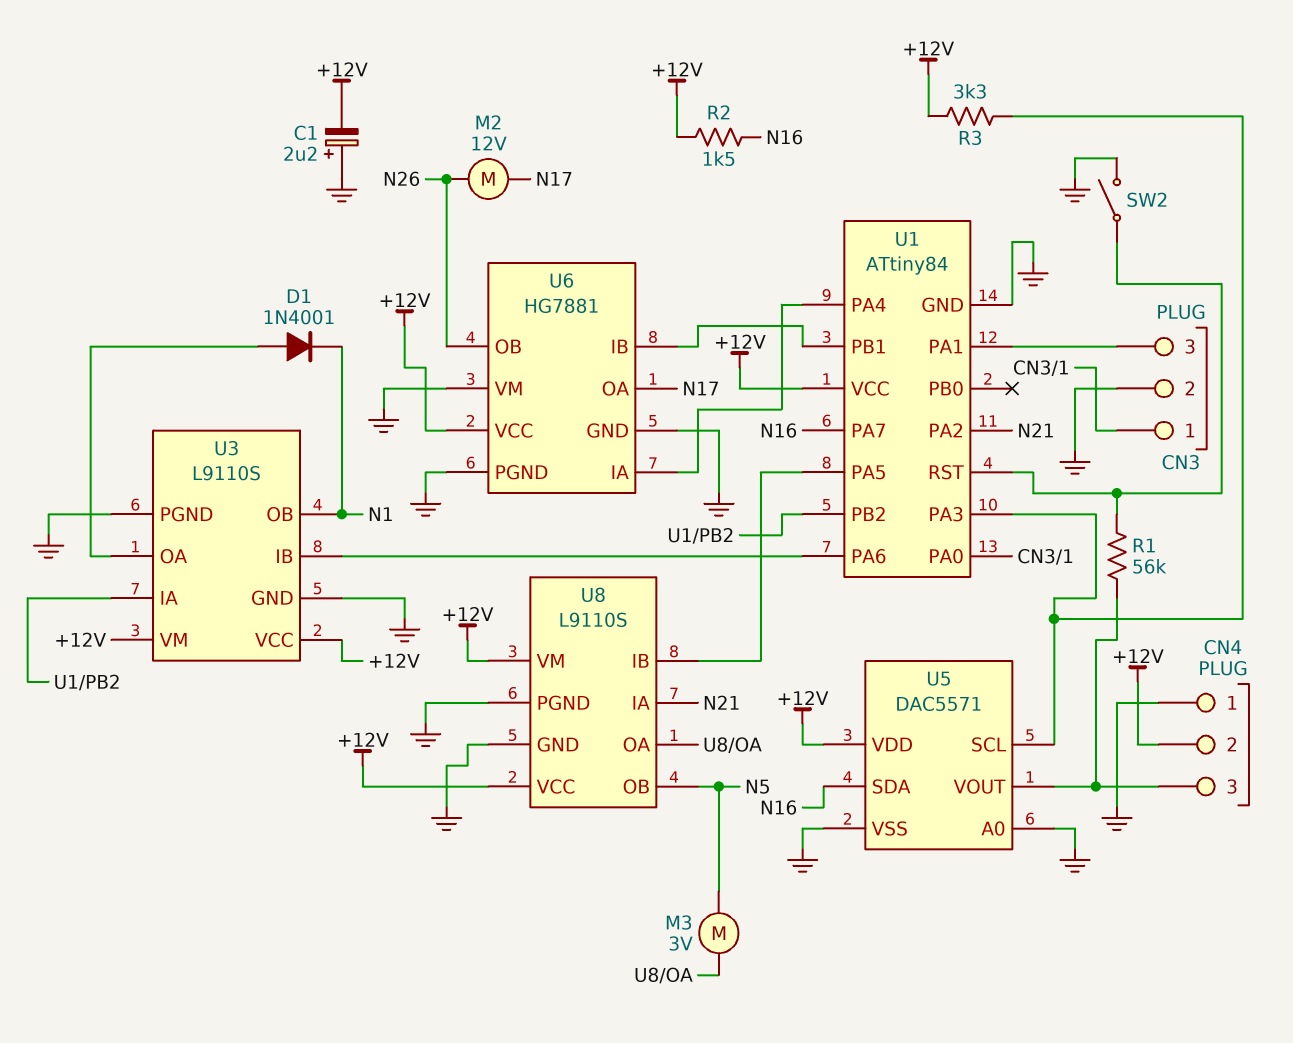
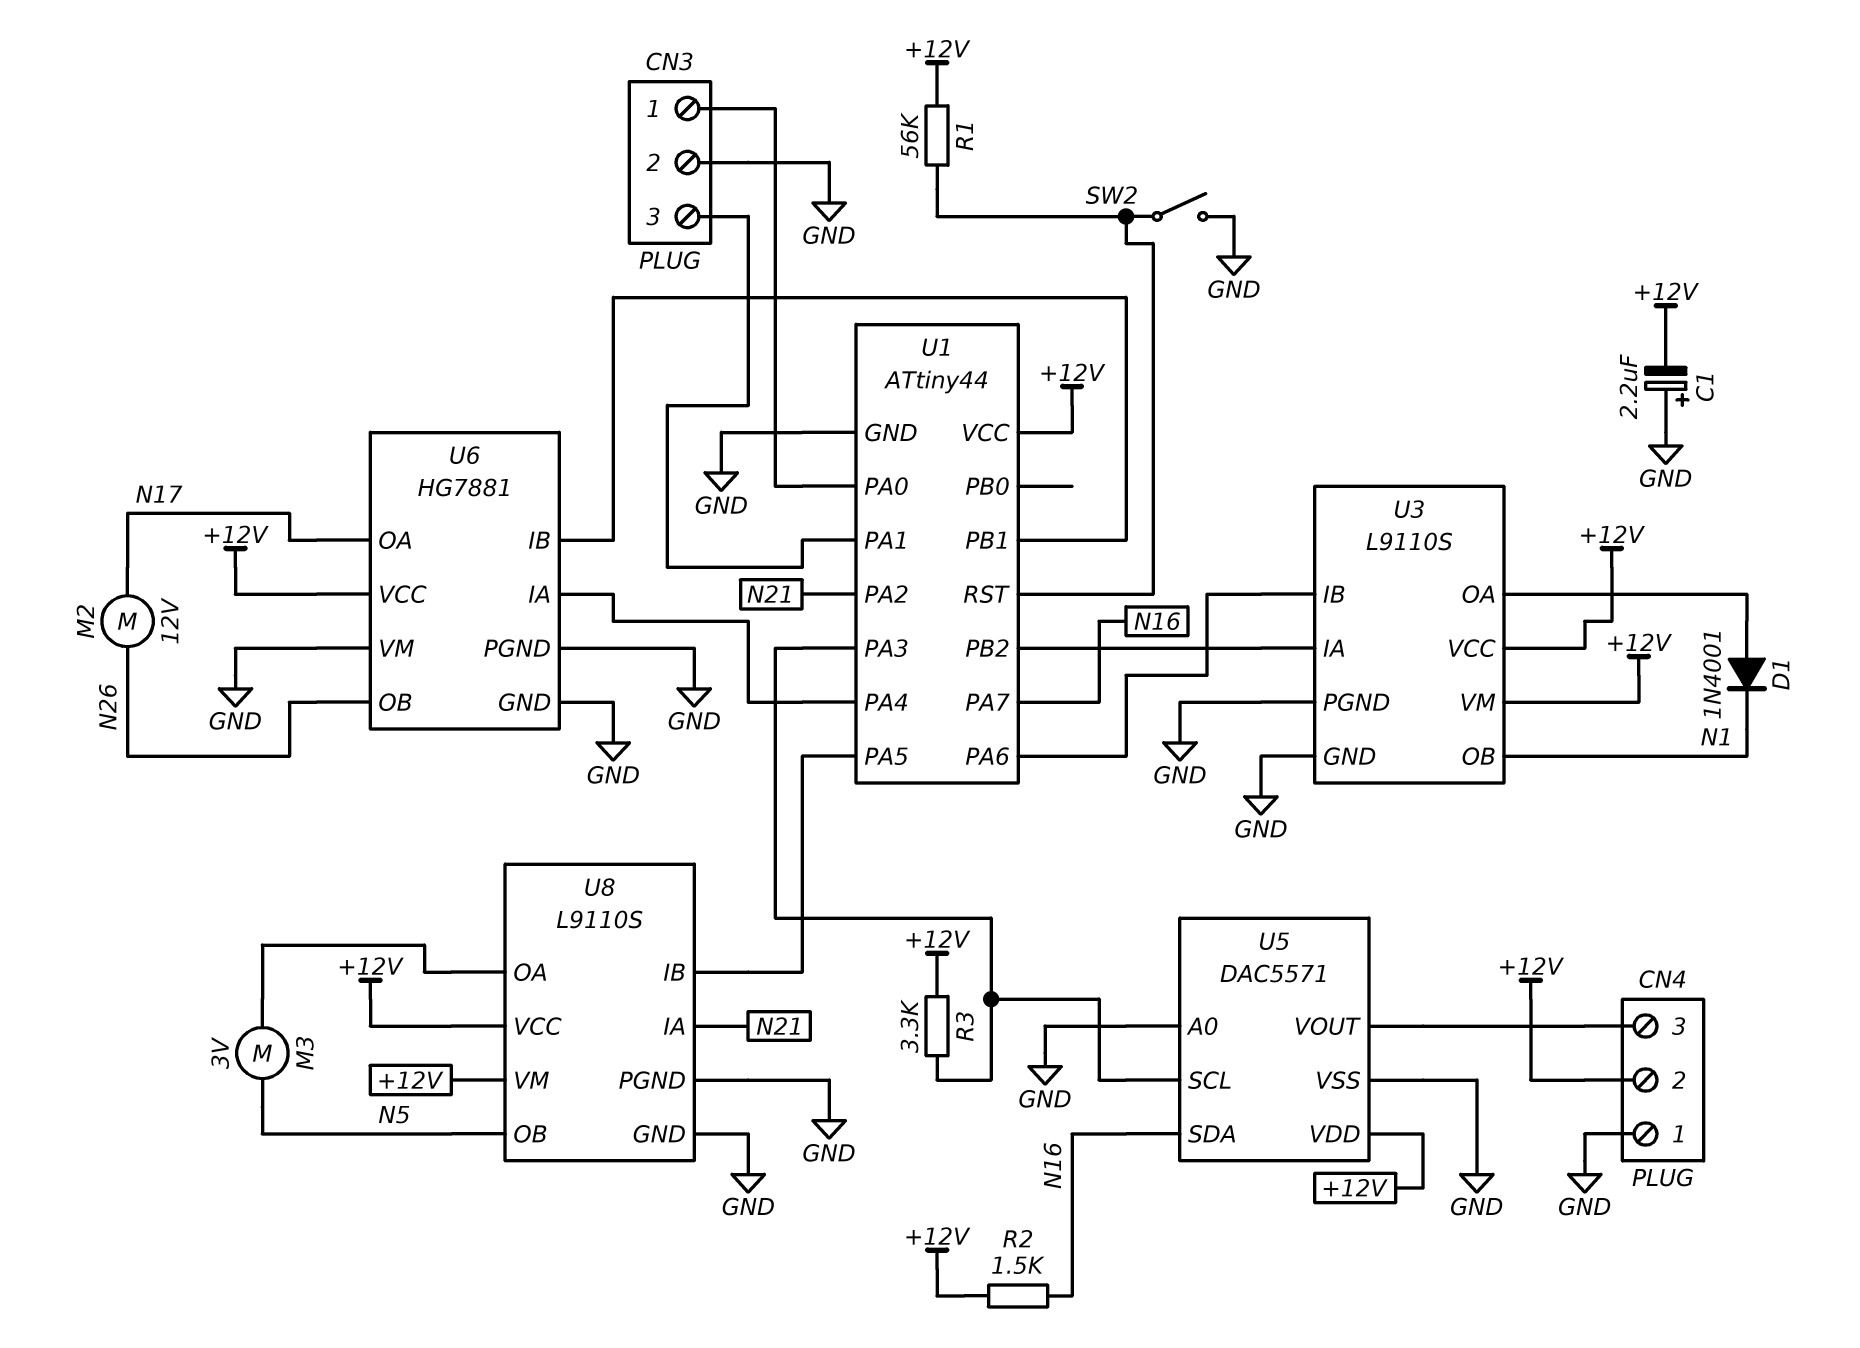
R1: 56k (CN4/3, U1/RST) -> 56k (+12V, U1/RST)
U1: ATtiny84 -> ATtiny44

